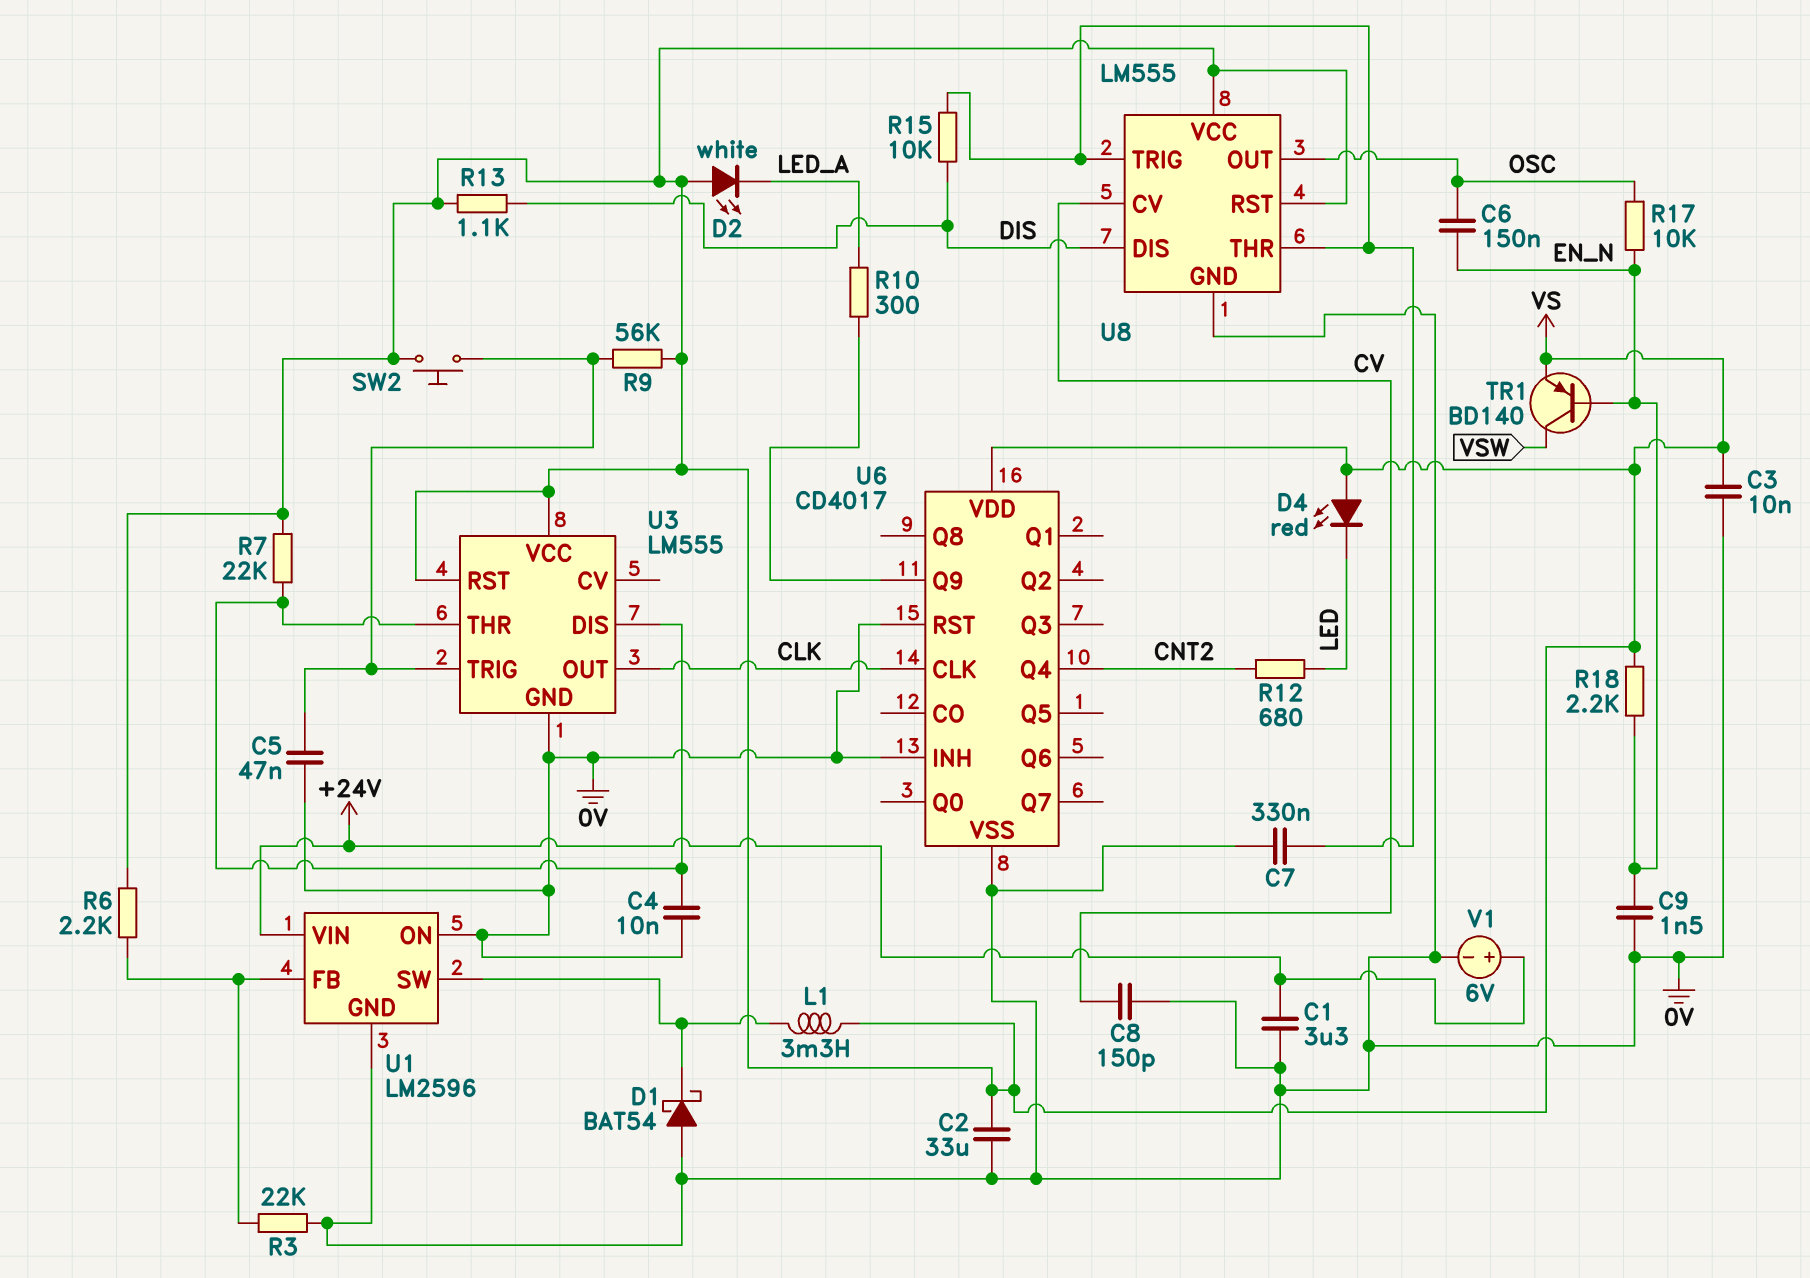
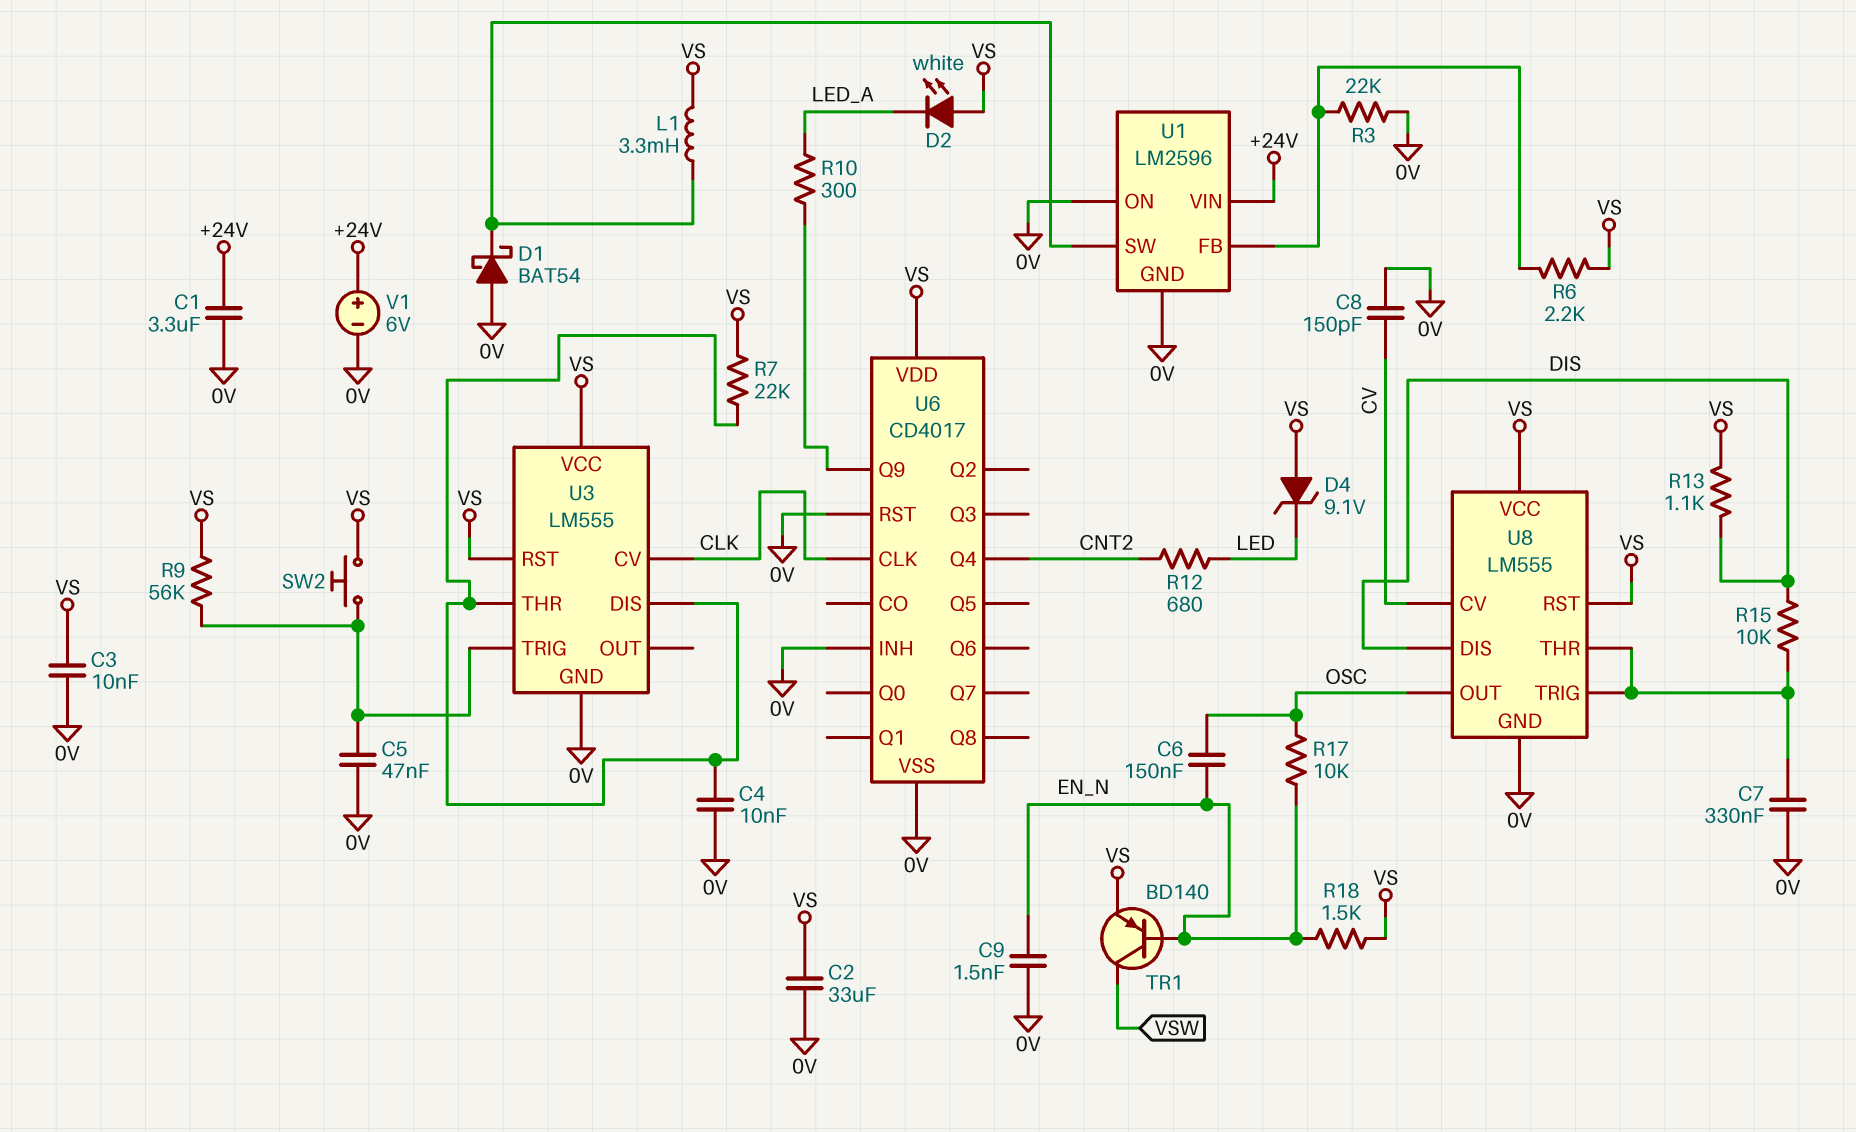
D4: LED red (A VS, K LED) -> zener 9.1V (A VS, K LED)
R18: 2.2k (EN_N, VS) -> 1.5k (EN_N, VS)
U3 pin CV: none -> CLK
U3 pin OUT: CLK -> none

